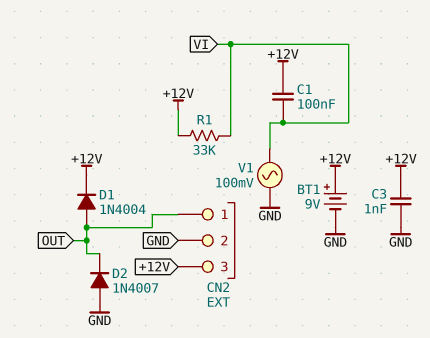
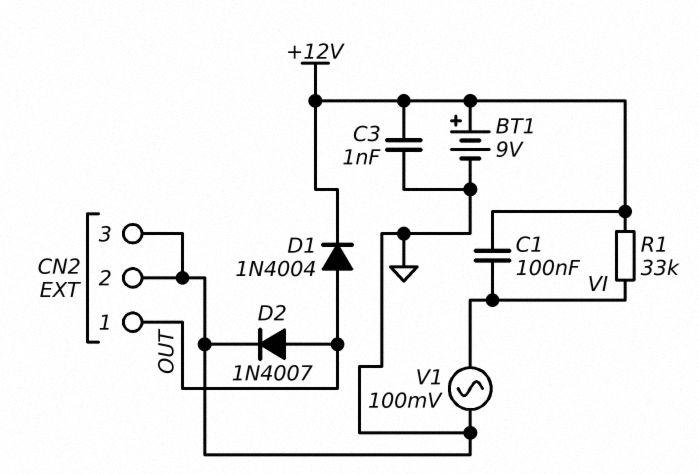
CN2 pin 3: +12V -> GND
D2: diode 1N4007 (A GND, K OUT) -> diode 1N4007 (A OUT, K GND)

